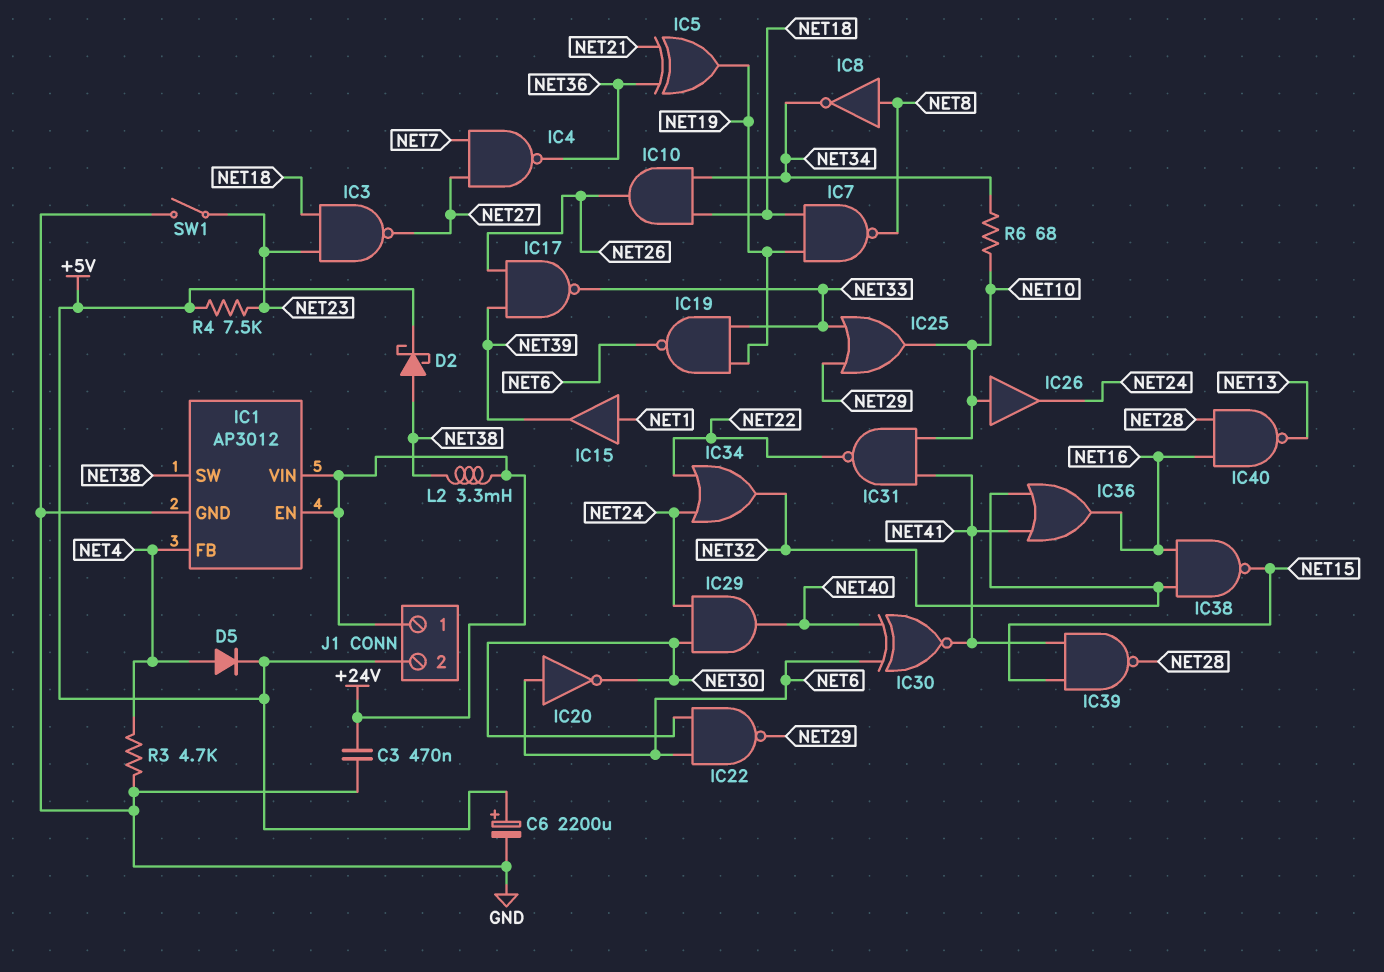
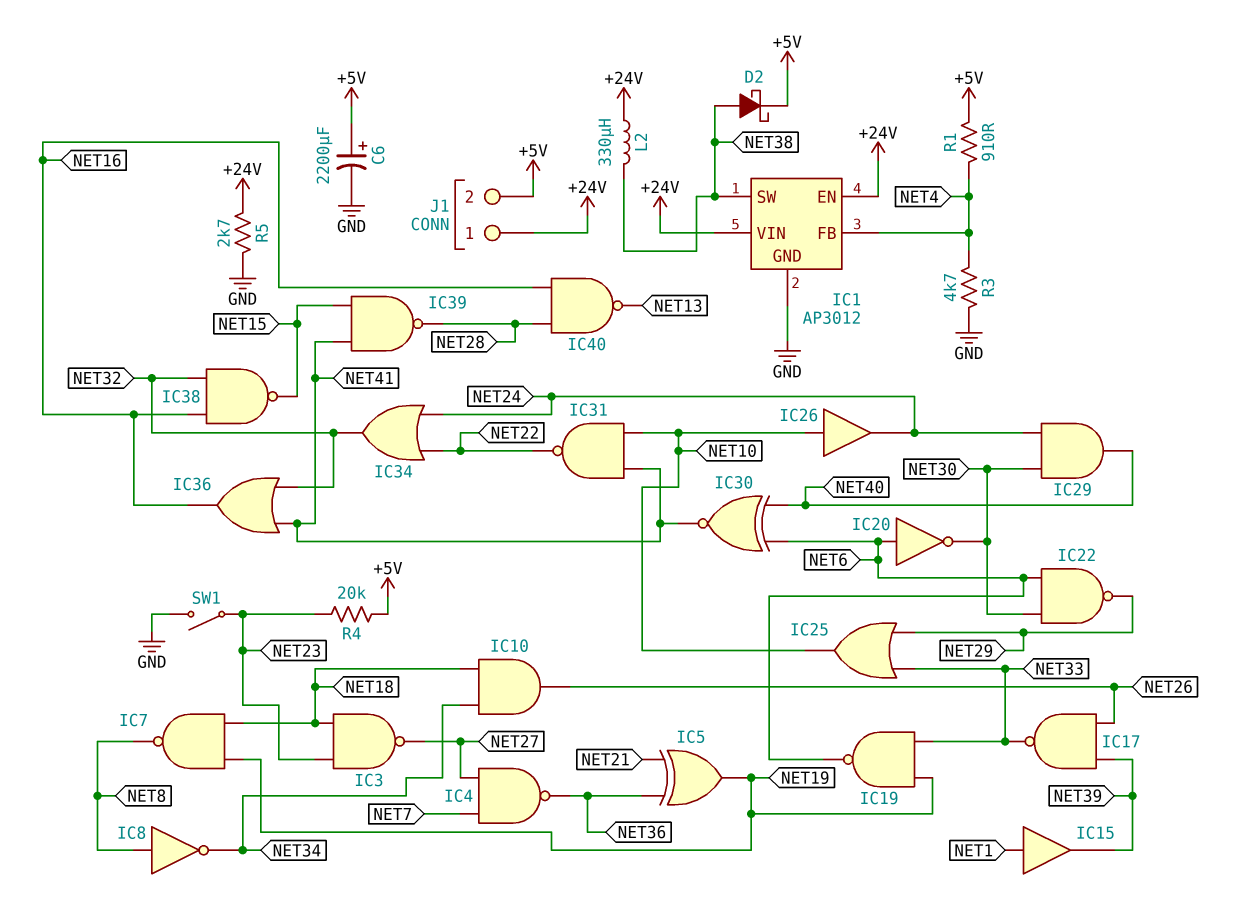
C3: 470nF (+24V, GND) -> none
D5: diode (A NET4, K +5V) -> none
L2: 3.3mH (+24V, NET38) -> 330uH (+24V, NET38)
R1: none -> 910 (+5V, NET4)
R4: 7.5k (+5V, NET23) -> 20k (+5V, NET23)
R5: none -> 2.7k (+24V, GND)
R6: 68 (NET10, NET34) -> none

